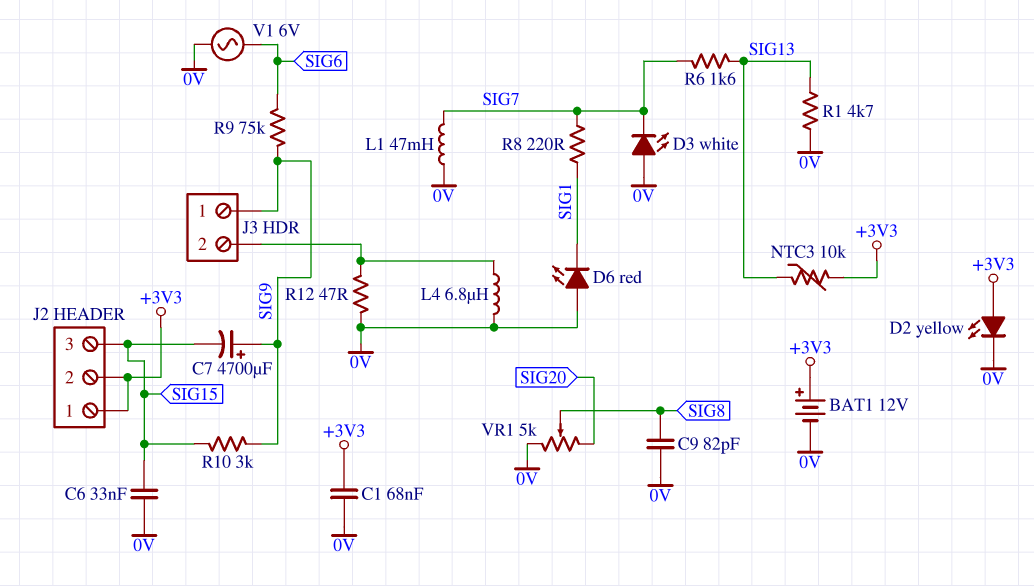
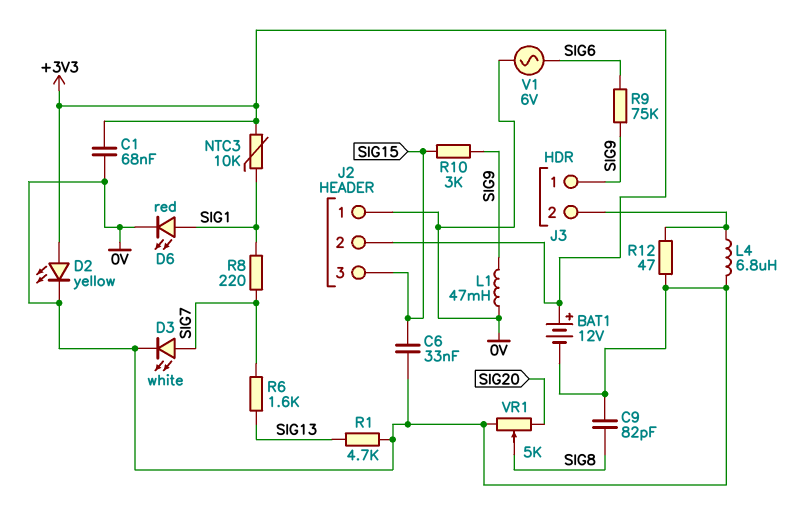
C7: 4700uF (plus SIG9, minus SIG15) -> none
D3: LED white (A 0V, K SIG7) -> LED white (A SIG7, K 0V)
D6: LED red (A 0V, K SIG1) -> LED red (A SIG1, K 0V)
J2 pin 1: +3V3 -> 0V
L1: 47mH (0V, SIG7) -> 47mH (0V, SIG9)
NTC3: 10k (+3V3, SIG13) -> 10k (+3V3, SIG1)

